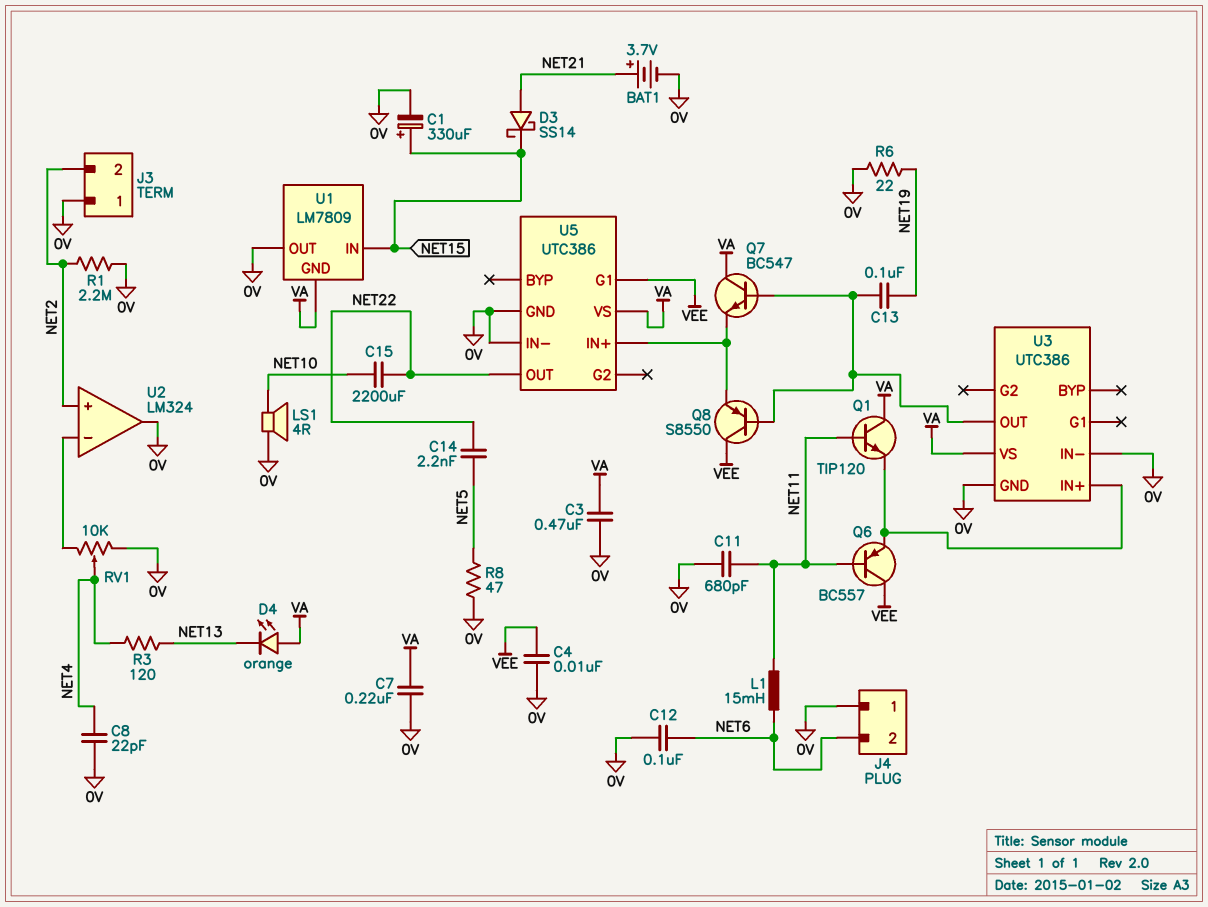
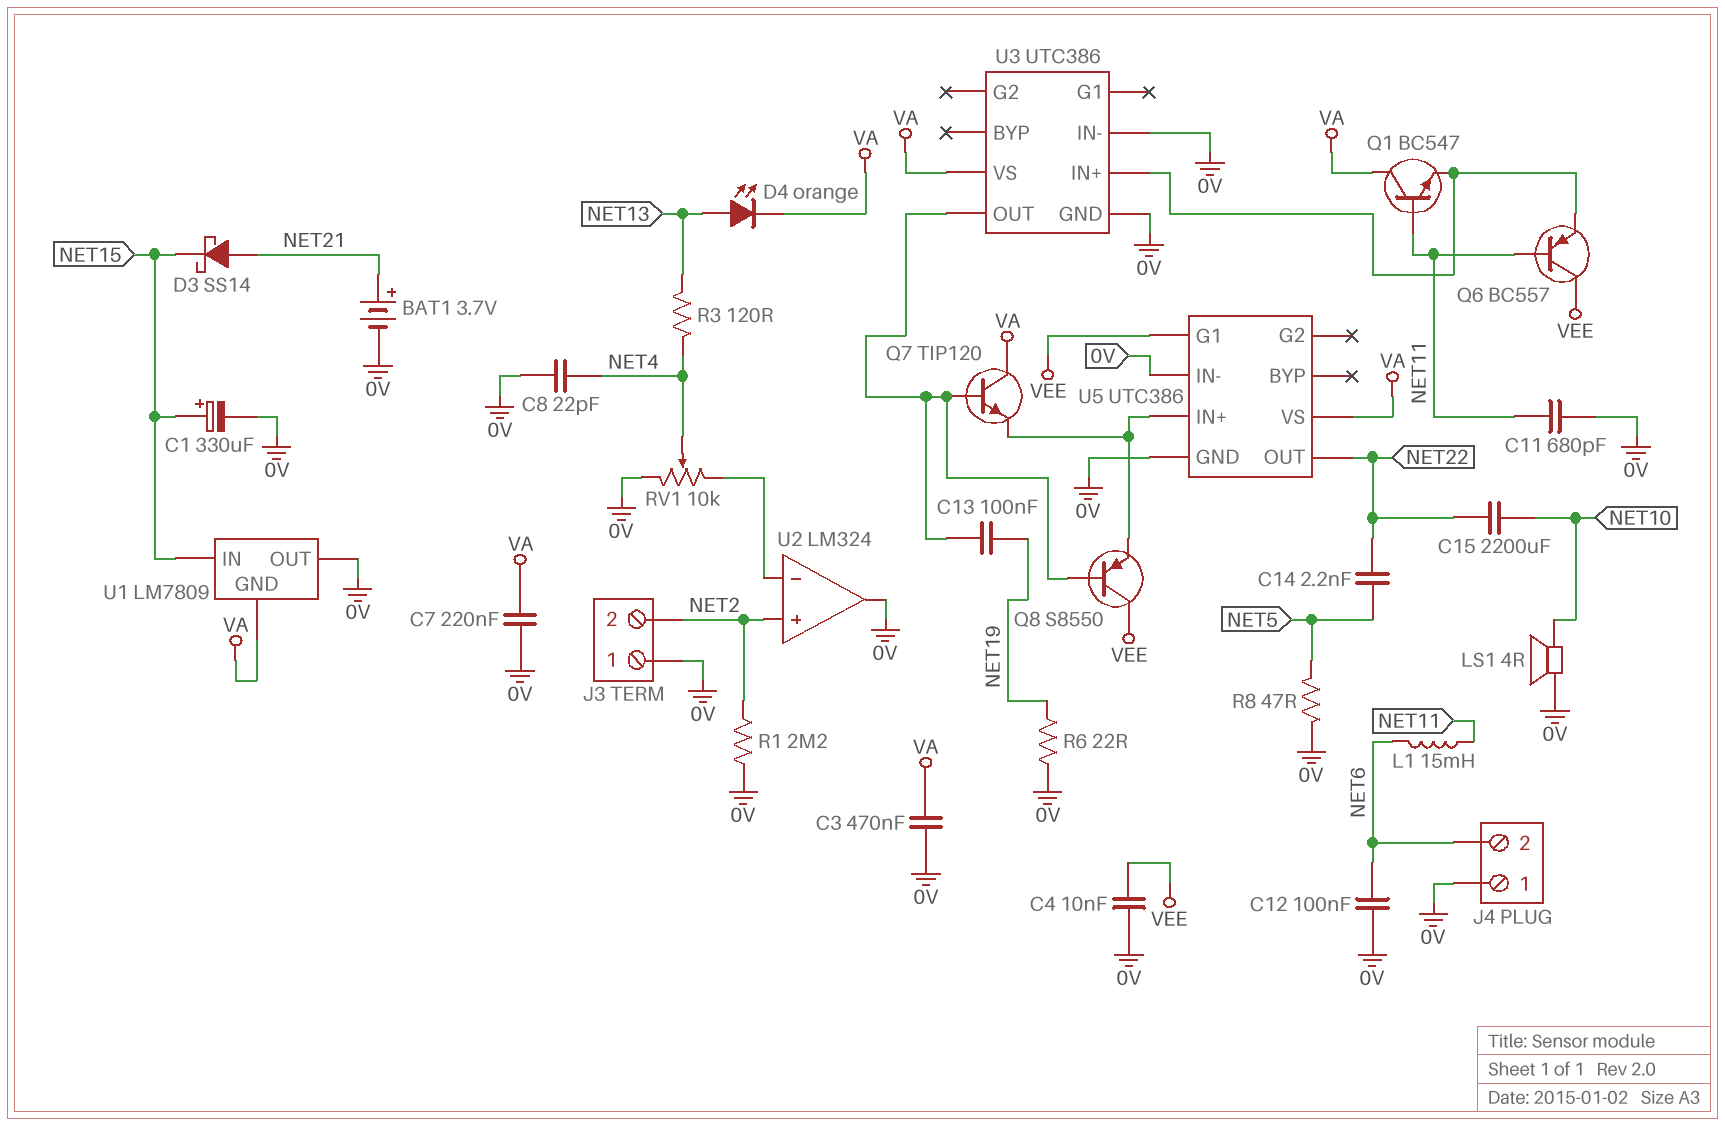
D4: LED orange (A VA, K NET13) -> LED orange (A NET13, K VA)
Q1: NPN TIP120 (B NET11, C VA, E U3/IN+) -> NPN BC547 (B NET11, C VA, E U3/IN+)
Q7: NPN BC547 (B U3/OUT, C VA, E U5/IN+) -> NPN TIP120 (B U3/OUT, C VA, E U5/IN+)

